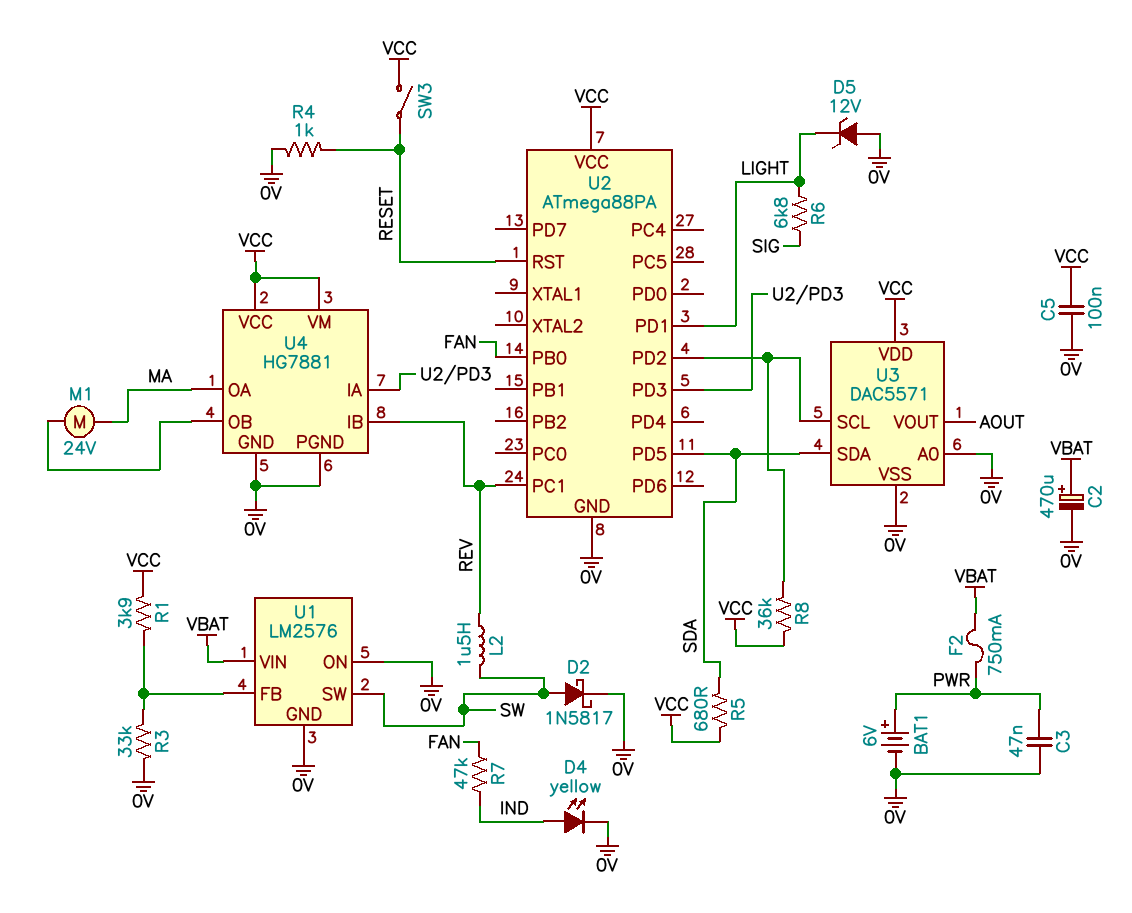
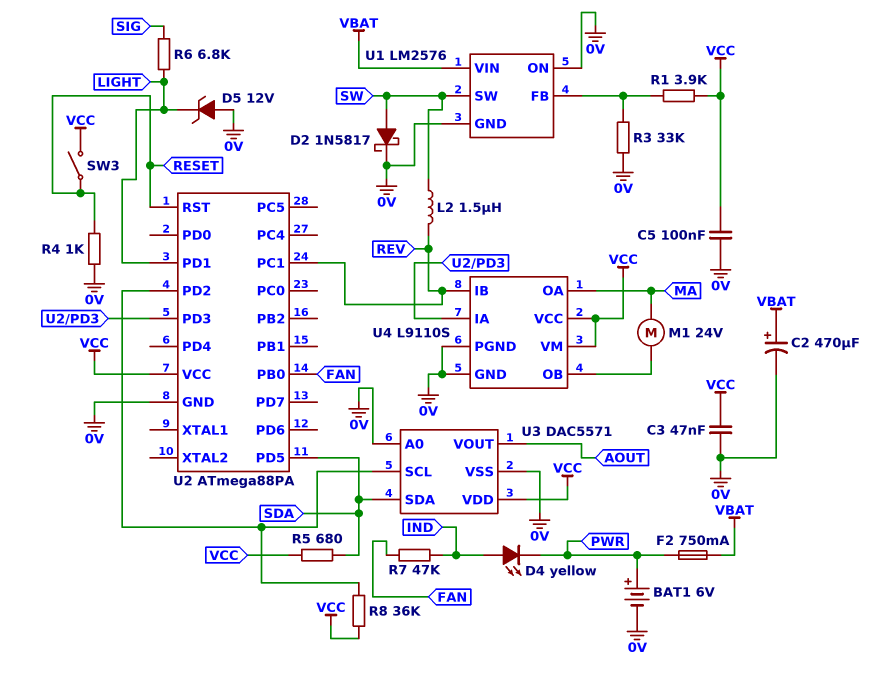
C3: 47nF (0V, PWR) -> 47nF (0V, VCC)
D4: LED yellow (A IND, K 0V) -> LED yellow (A IND, K PWR)
U4: HG7881 -> L9110S

